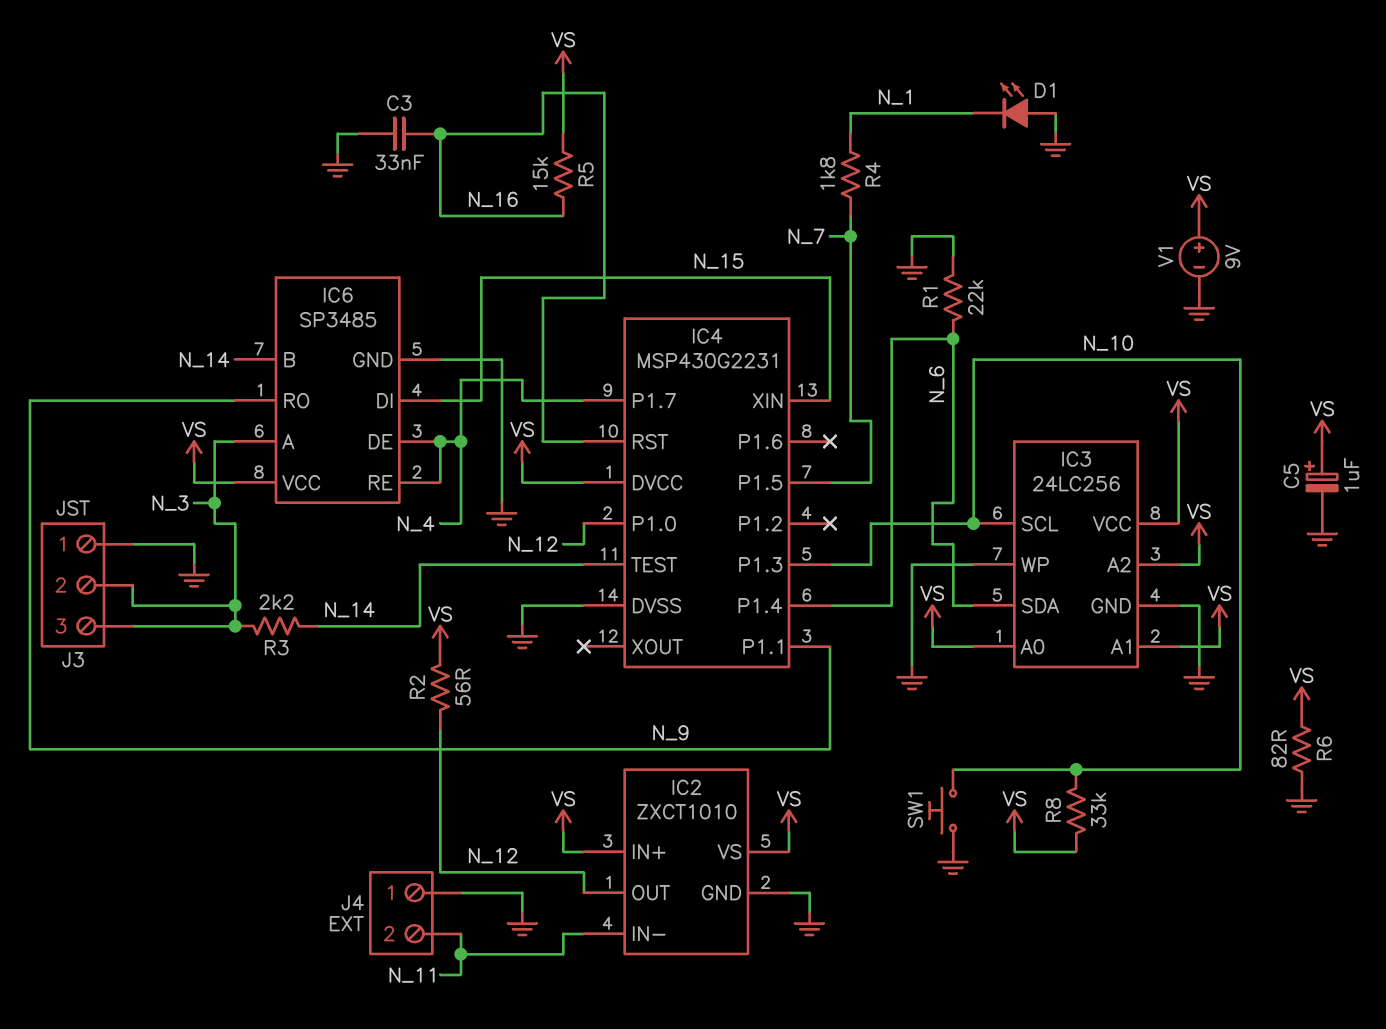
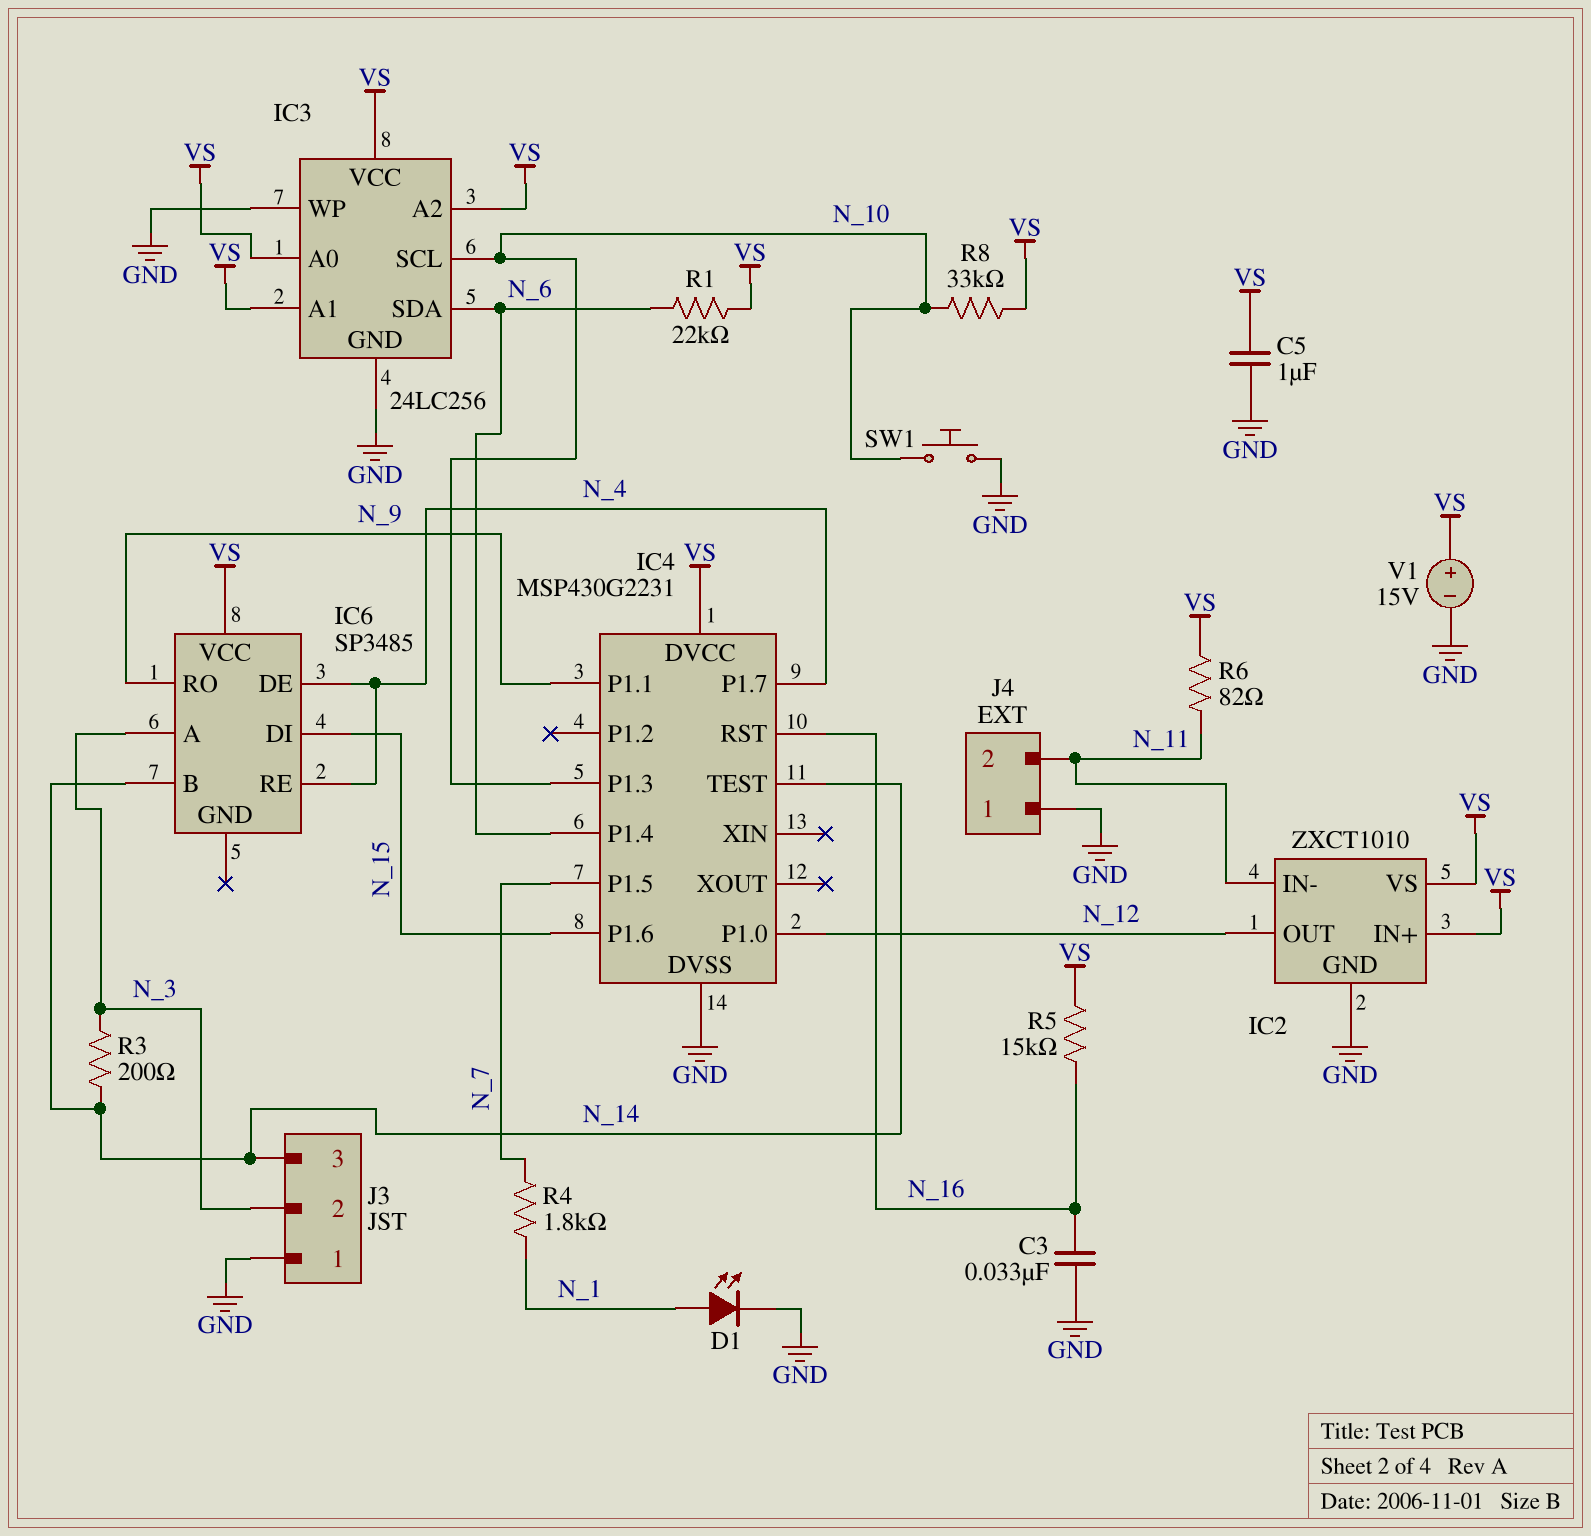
C5: 1uF (plus VS, minus GND) -> 1uF (GND, VS)
D1: LED (A GND, K N_1) -> LED (A N_1, K GND)
IC4 pin P1.6: none -> N_15
IC4 pin XIN: N_15 -> none
IC6 pin GND: GND -> none
J3 pin 3: N_3 -> N_14
R1: 22k (GND, N_6) -> 22k (N_6, VS)
R2: 56 (N_12, VS) -> none
R3: 2.2k (N_3, N_14) -> 200 (N_3, N_14)
R6: 82 (GND, VS) -> 82 (N_11, VS)
V1: 9V (plus VS, minus GND) -> 15V (plus VS, minus GND)

